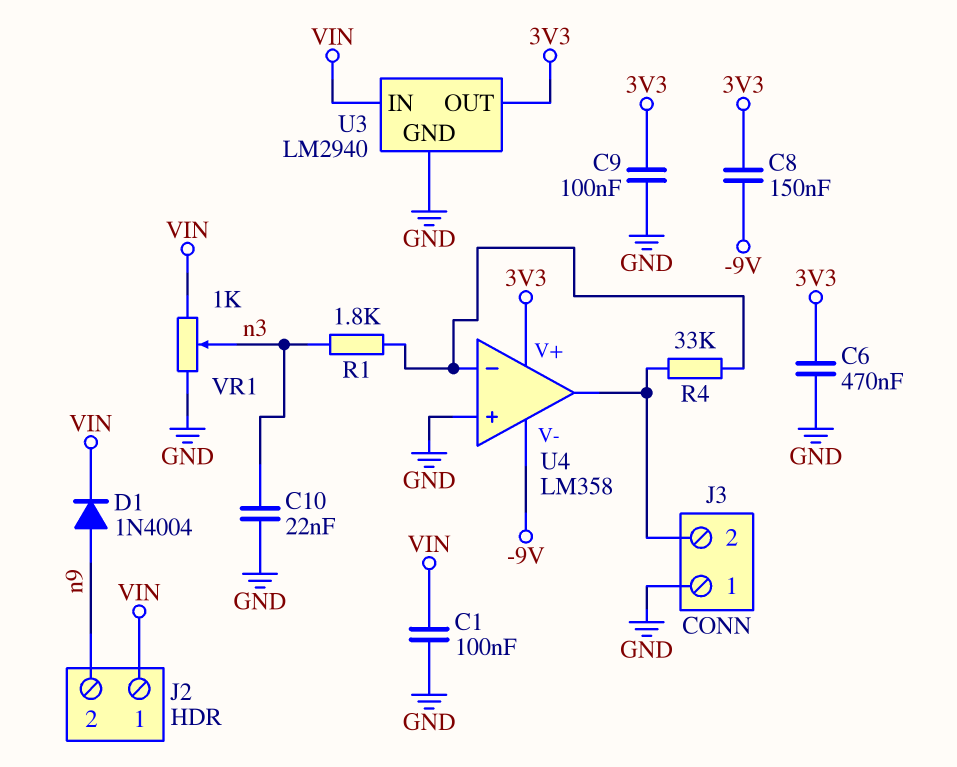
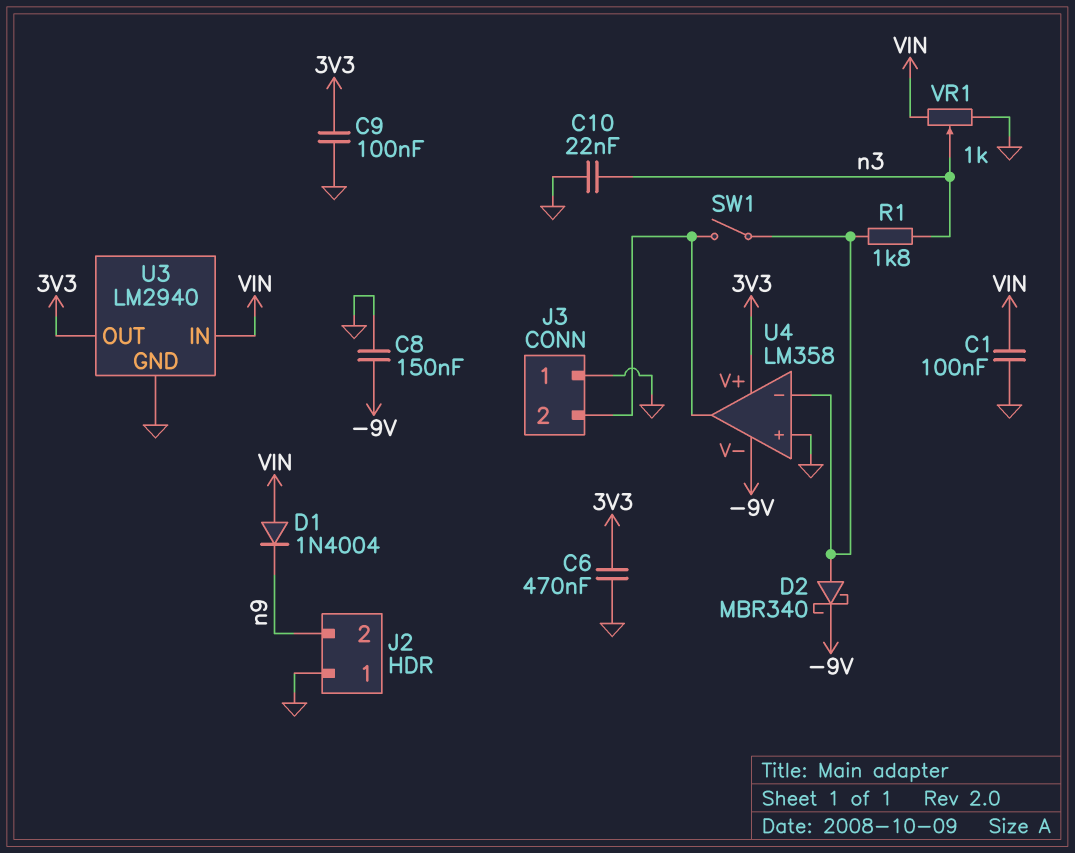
C8: 150nF (-9V, 3V3) -> 150nF (-9V, GND)
D1: diode 1N4004 (A n9, K VIN) -> diode 1N4004 (A VIN, K n9)
D2: none -> schottky MBR340 (A U4/in-, K -9V)
J2 pin 1: VIN -> GND
R4: 33k (J3/2, U4/in-) -> none
SW1: none -> switch (J3/2, U4/in-)

